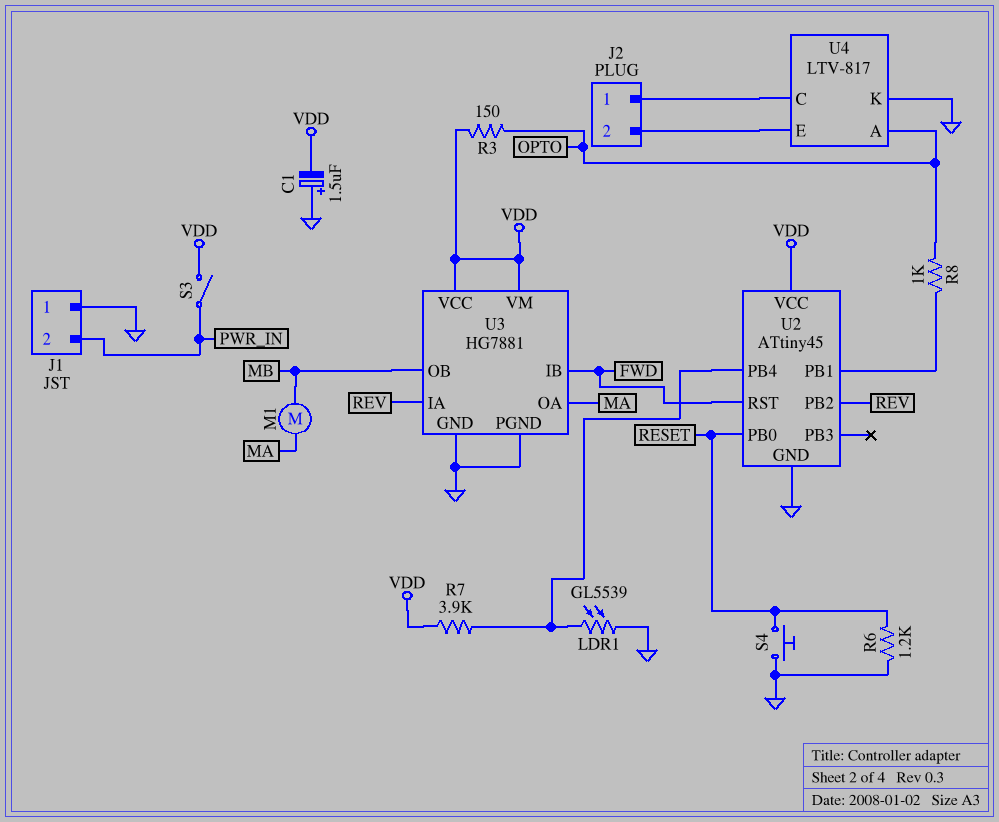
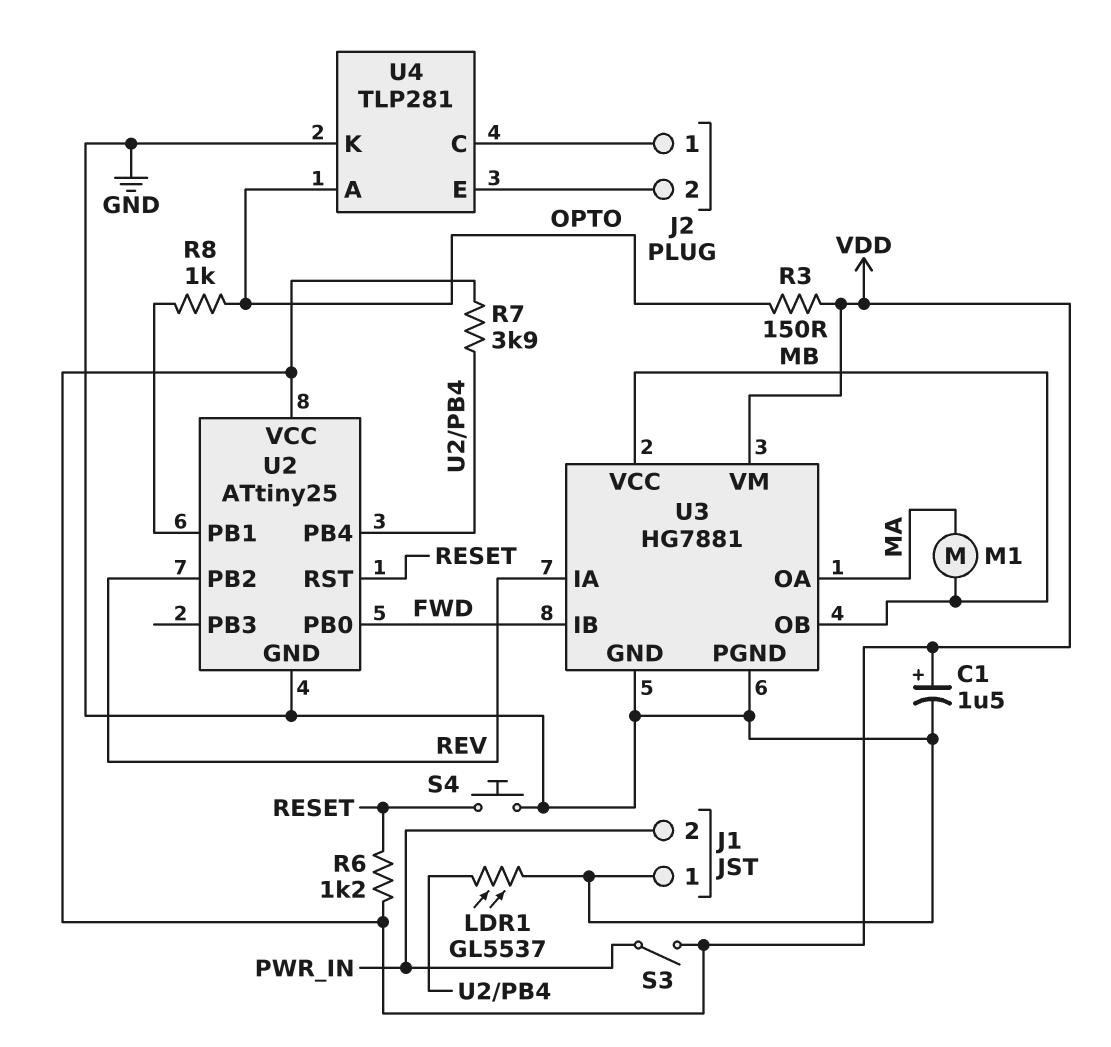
C1: 1.5uF (plus GND, minus VDD) -> 1.5uF (plus VDD, minus GND)
LDR1: GL5539 (GND, U2/PB4) -> GL5537 (GND, U2/PB4)
R6: 1.2k (GND, RESET) -> 1.2k (RESET, VDD)
U2: ATtiny45 -> ATtiny25
U2 pin PB0: RESET -> FWD
U2 pin RST: FWD -> RESET
U3 pin VCC: VDD -> MB
U4: LTV-817 -> TLP281

